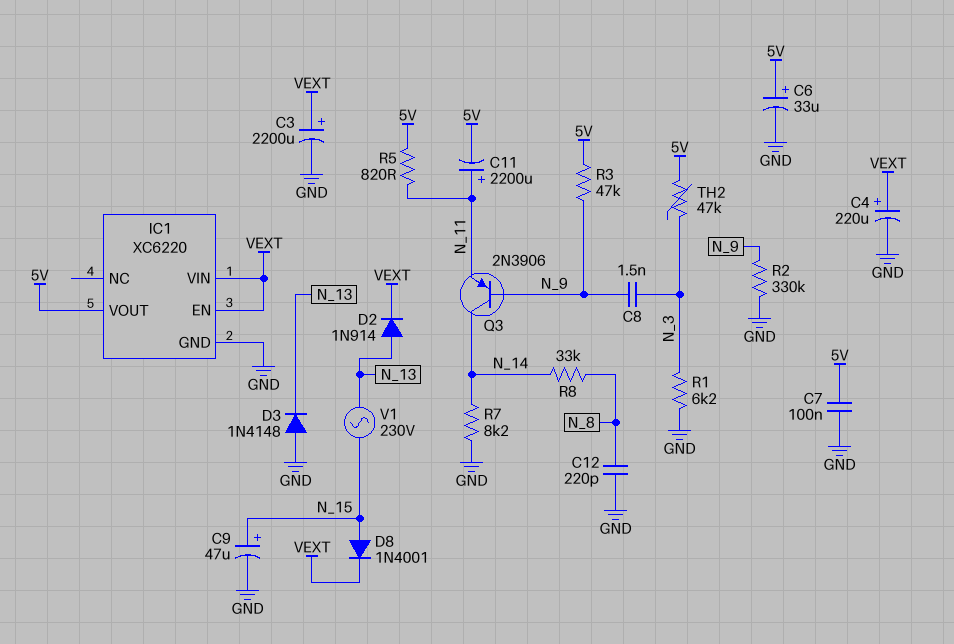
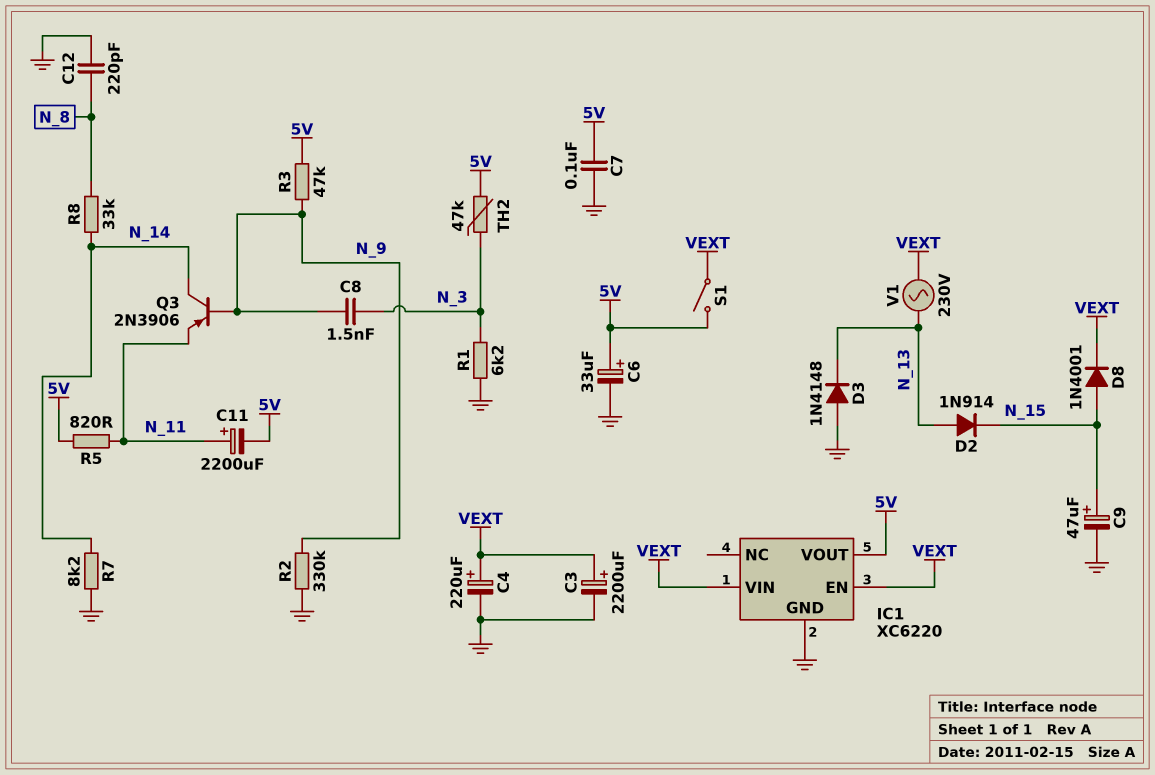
D2: diode 1N914 (A N_13, K VEXT) -> diode 1N914 (A N_13, K N_15)
S1: none -> switch (5V, VEXT)
V1: AC 230V (N_13, N_15) -> AC 230V (N_13, VEXT)

